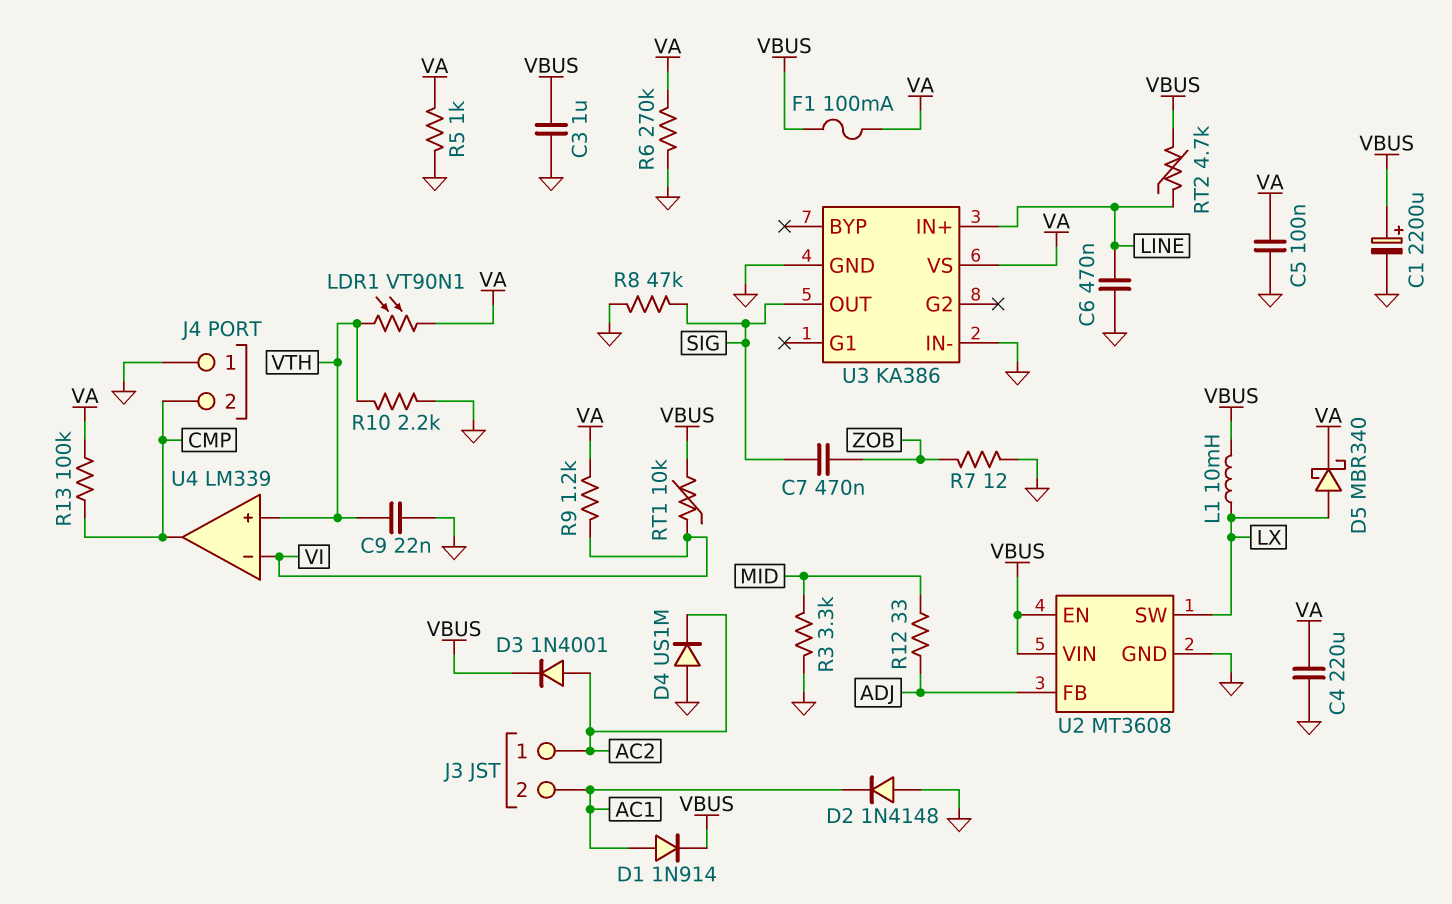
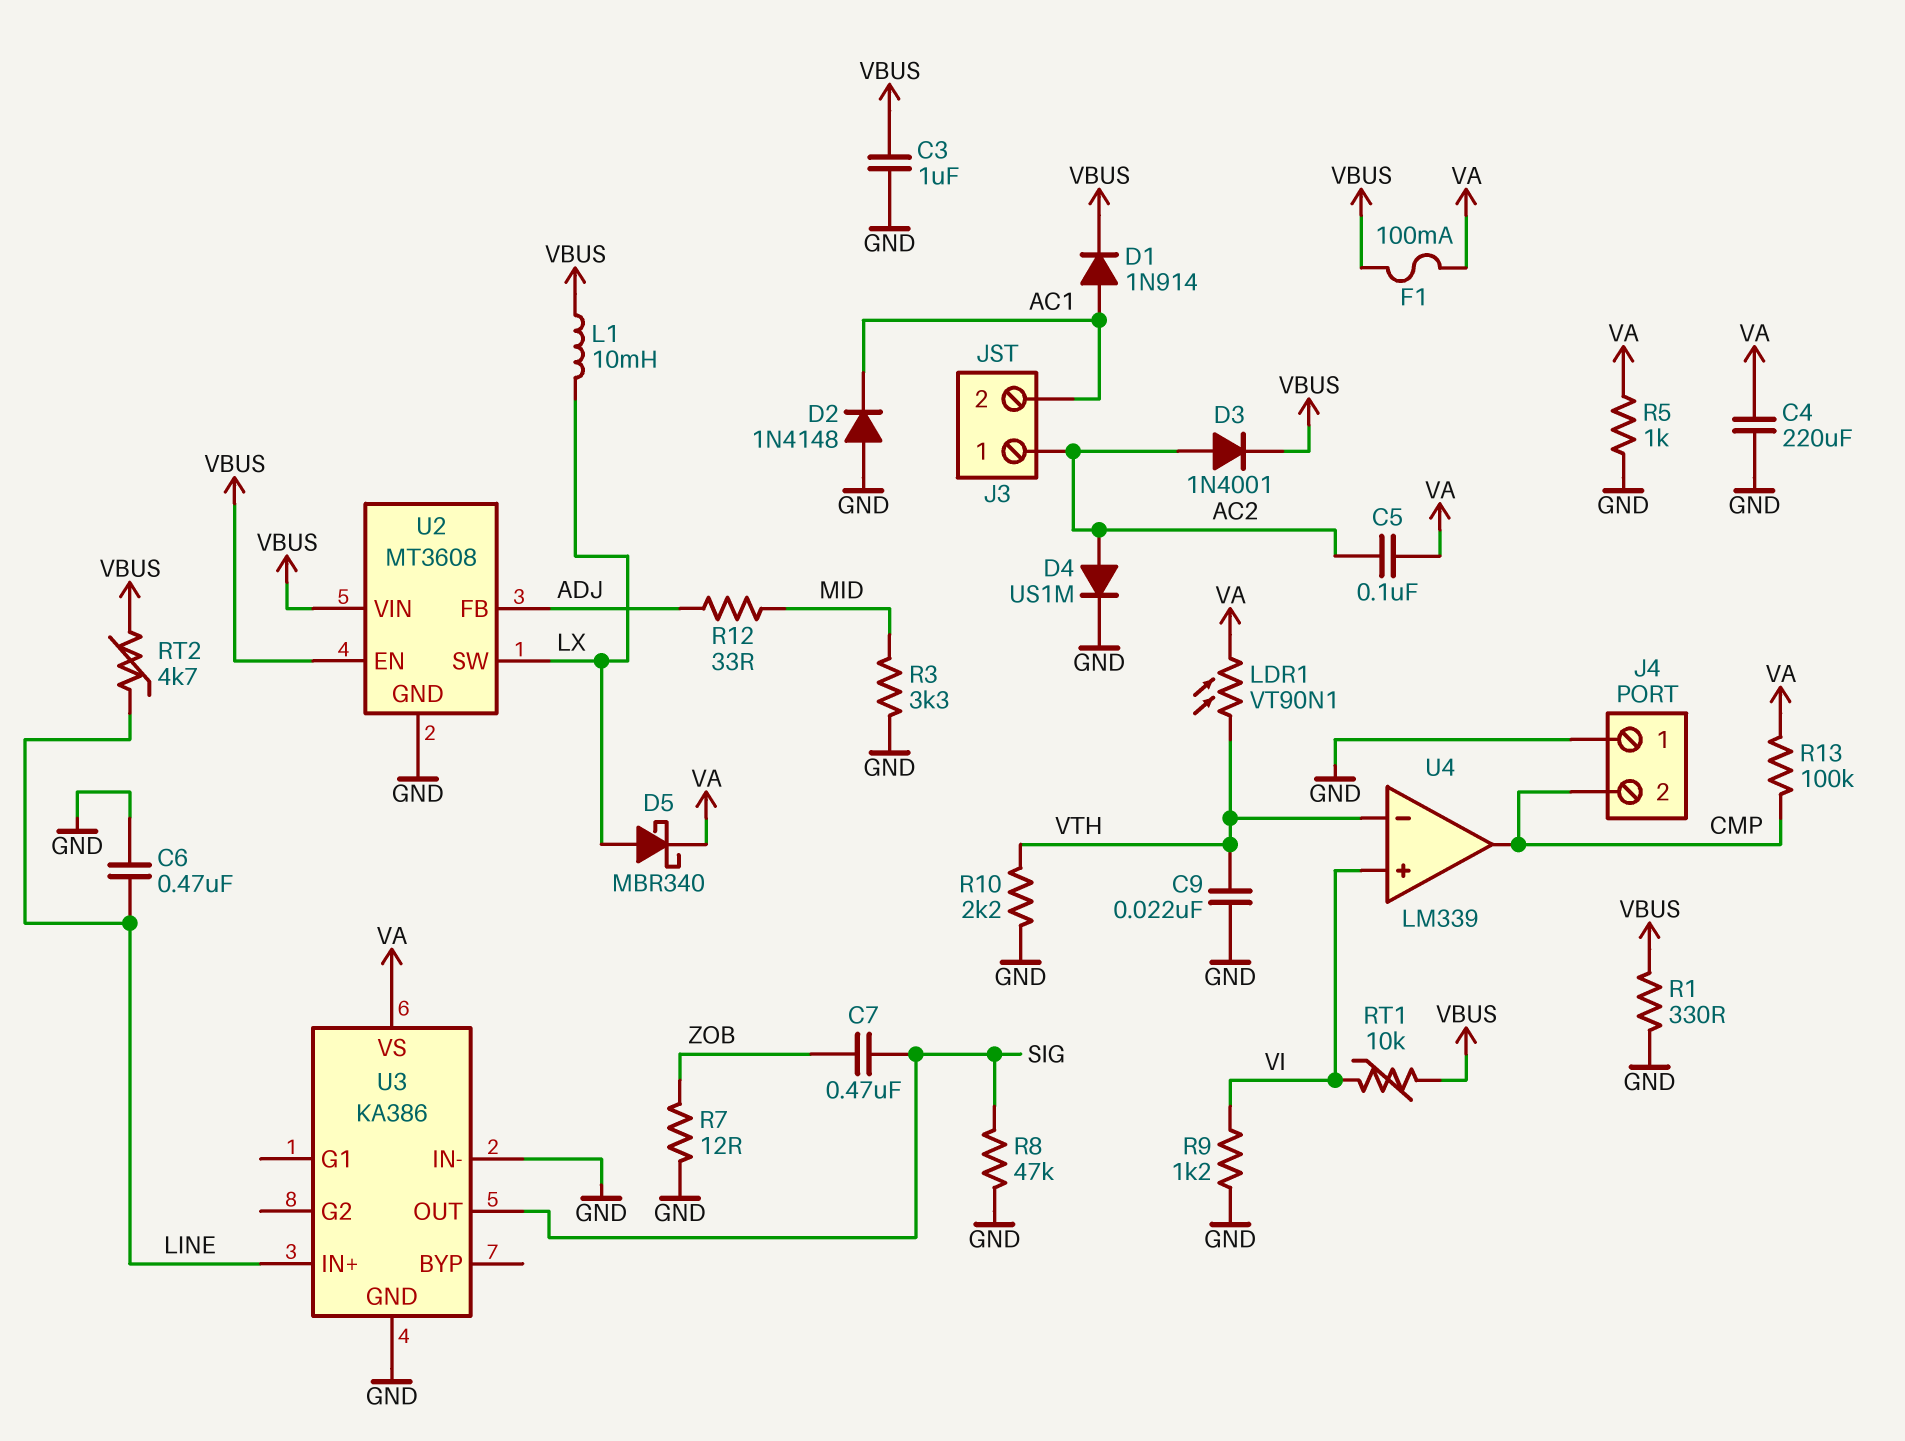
C1: 2200uF (plus VBUS, minus GND) -> none
C5: 100nF (GND, VA) -> 100nF (AC2, VA)
D4: diode US1M (A GND, K AC2) -> diode US1M (A AC2, K GND)
R1: none -> 330 (GND, VBUS)
R6: 270k (GND, VA) -> none
R9: 1.2k (VA, VI) -> 1.2k (GND, VI)
U4 pin in+: VTH -> VI
U4 pin in-: VI -> VTH

